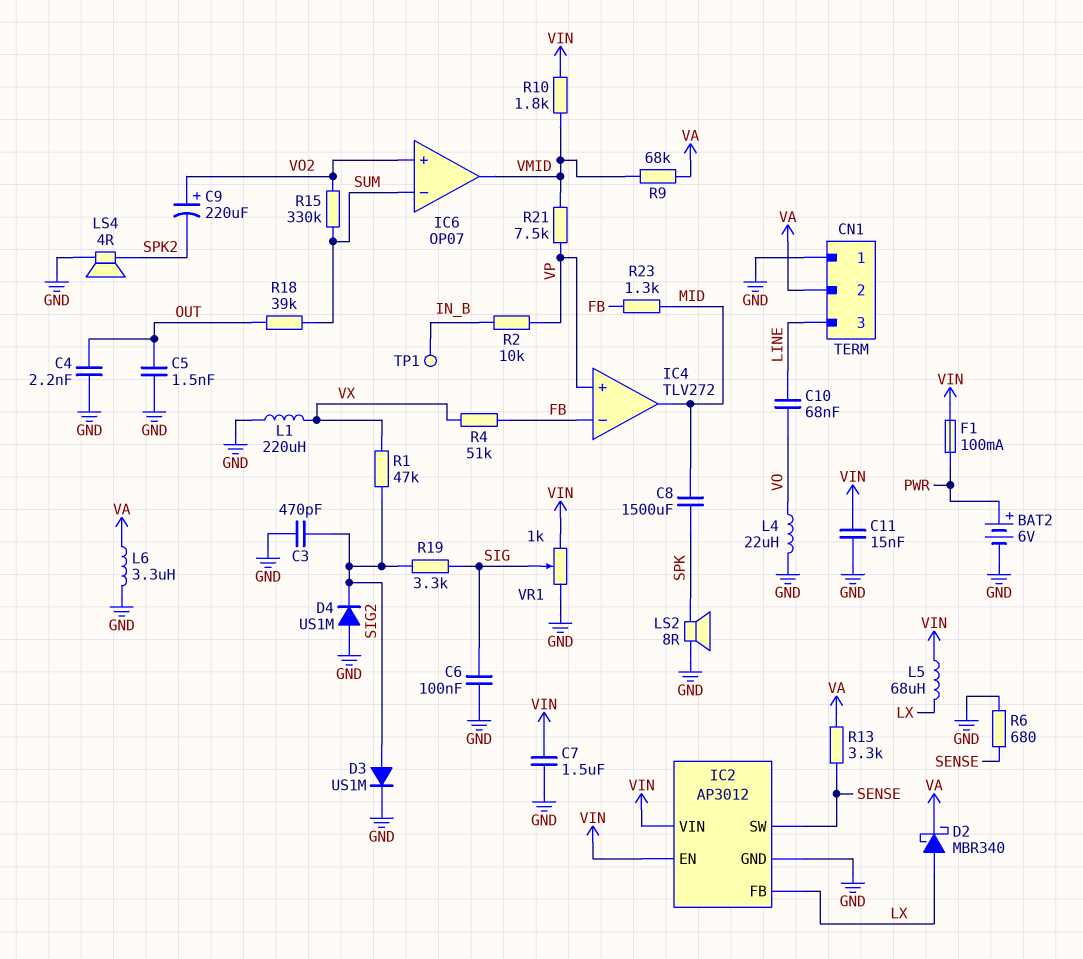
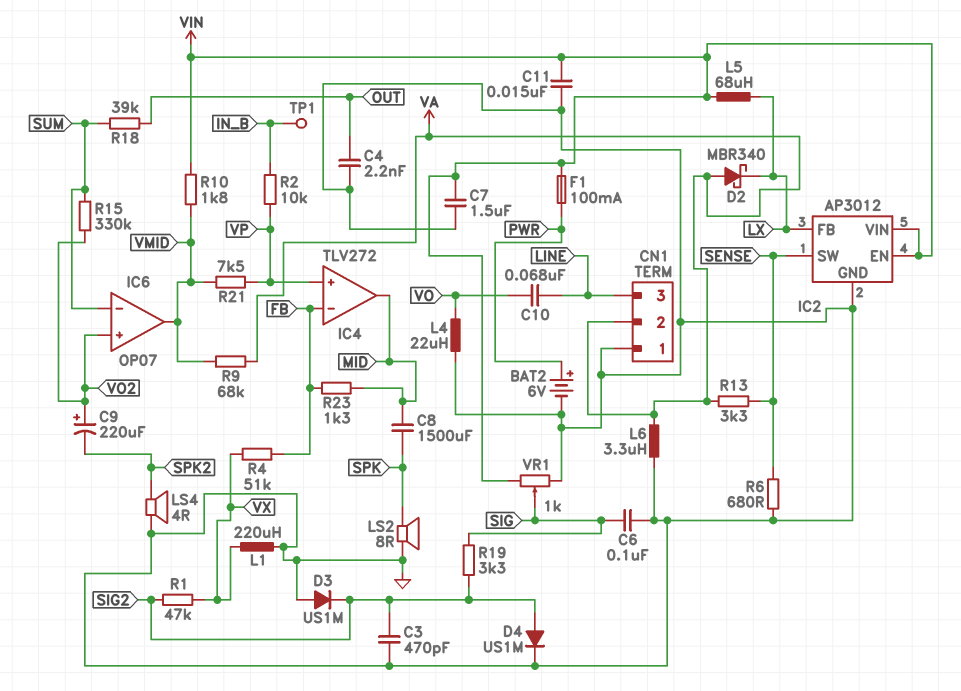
C5: 1.5nF (GND, OUT) -> none
D2: schottky MBR340 (A LX, K VA) -> schottky MBR340 (A VA, K LX)
D3: diode US1M (A SIG2, K GND) -> diode US1M (A GND, K SIG2)
D4: diode US1M (A GND, K SIG2) -> diode US1M (A SIG2, K GND)

